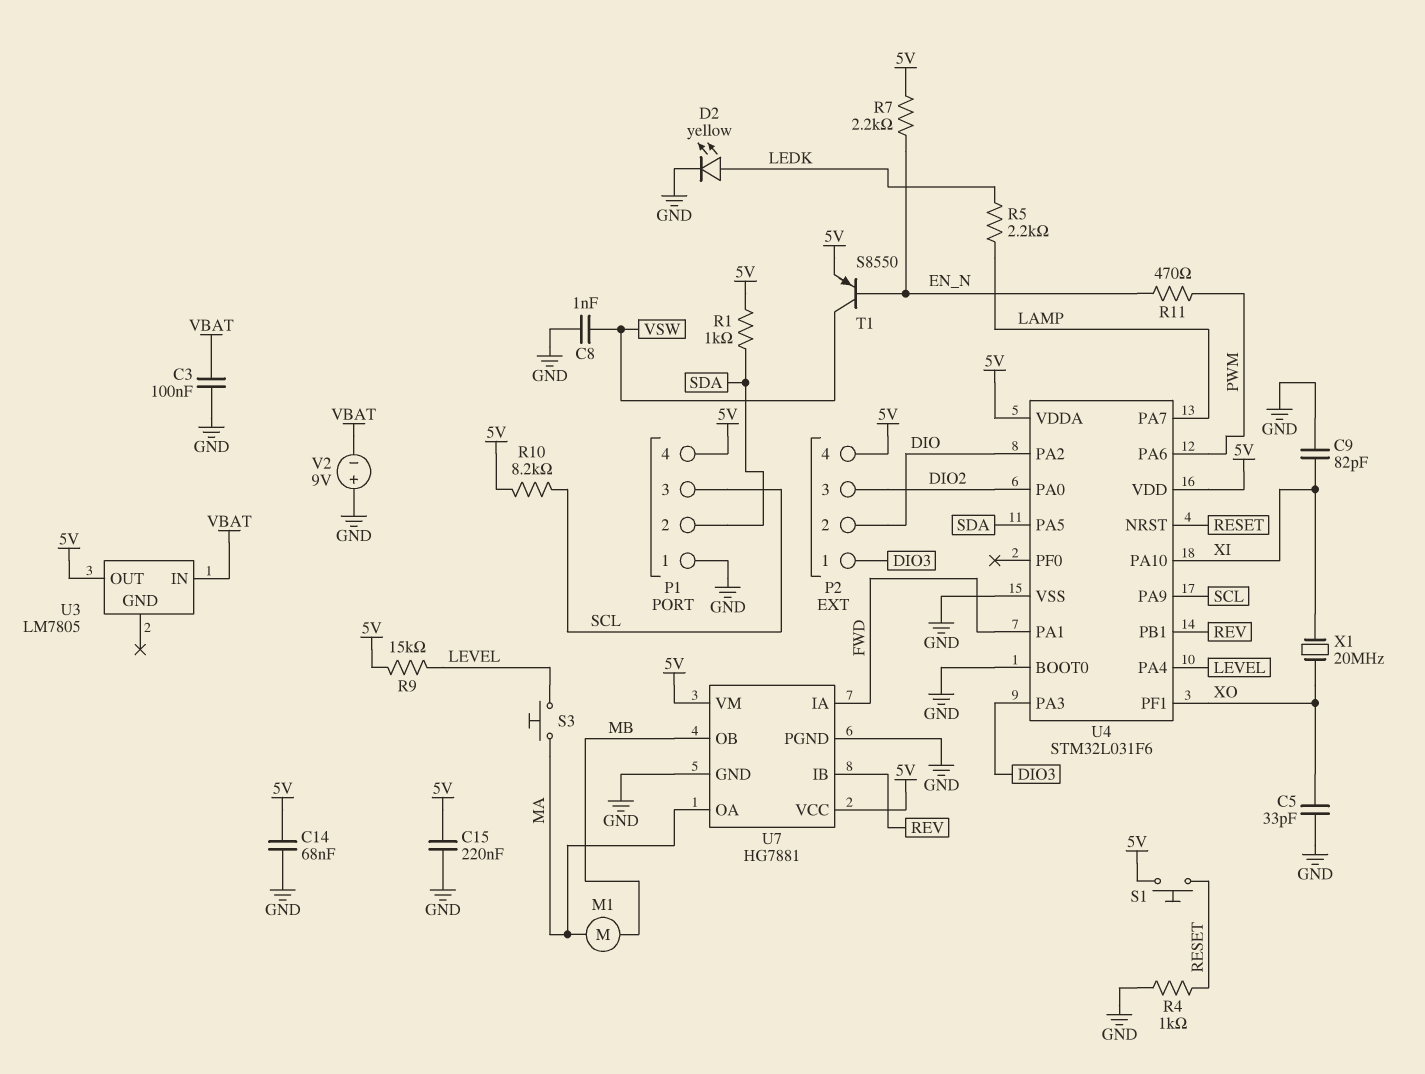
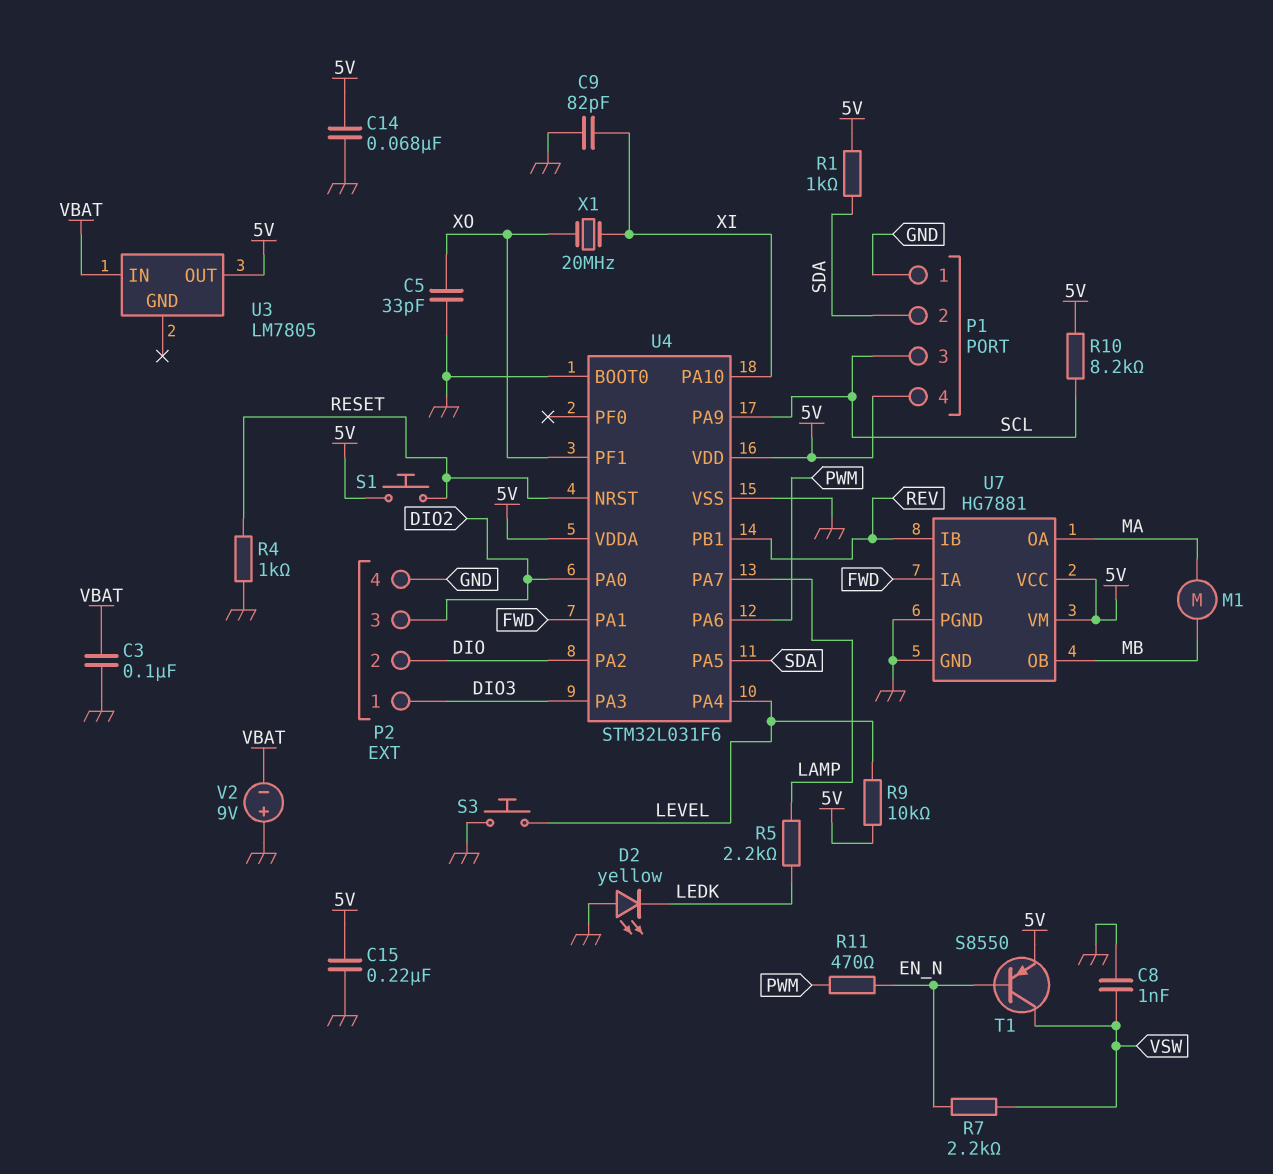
D2: LED yellow (A LEDK, K GND) -> LED yellow (A GND, K LEDK)
P2 pin 4: 5V -> GND
R7: 2.2k (5V, EN_N) -> 2.2k (EN_N, VSW)
R9: 15k (5V, LEVEL) -> 10k (5V, LEVEL)
S3: button (LEVEL, MA) -> button (GND, LEVEL)

